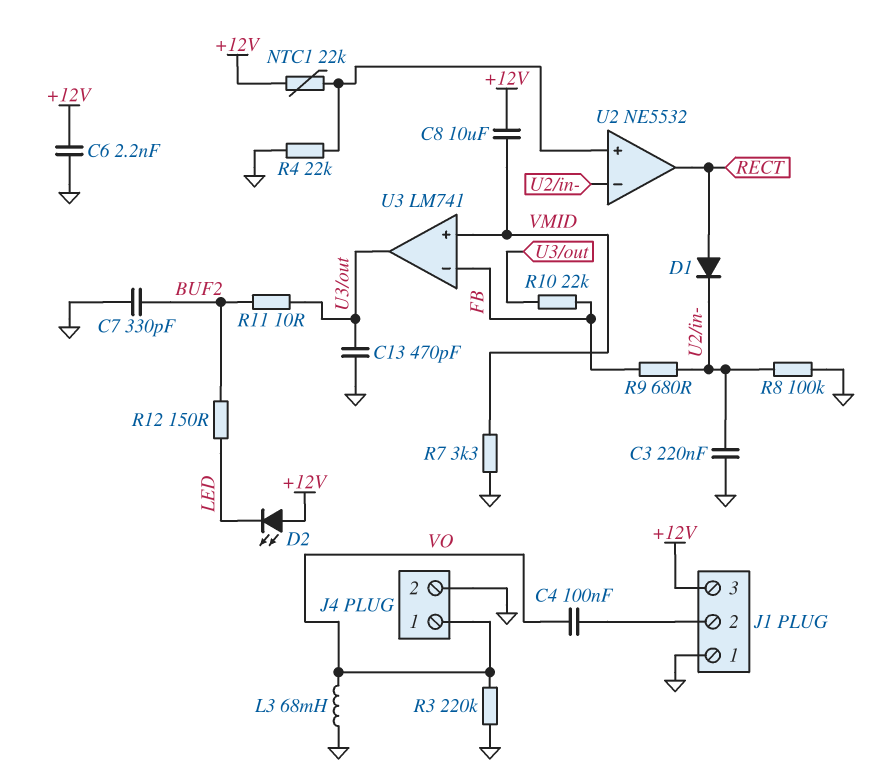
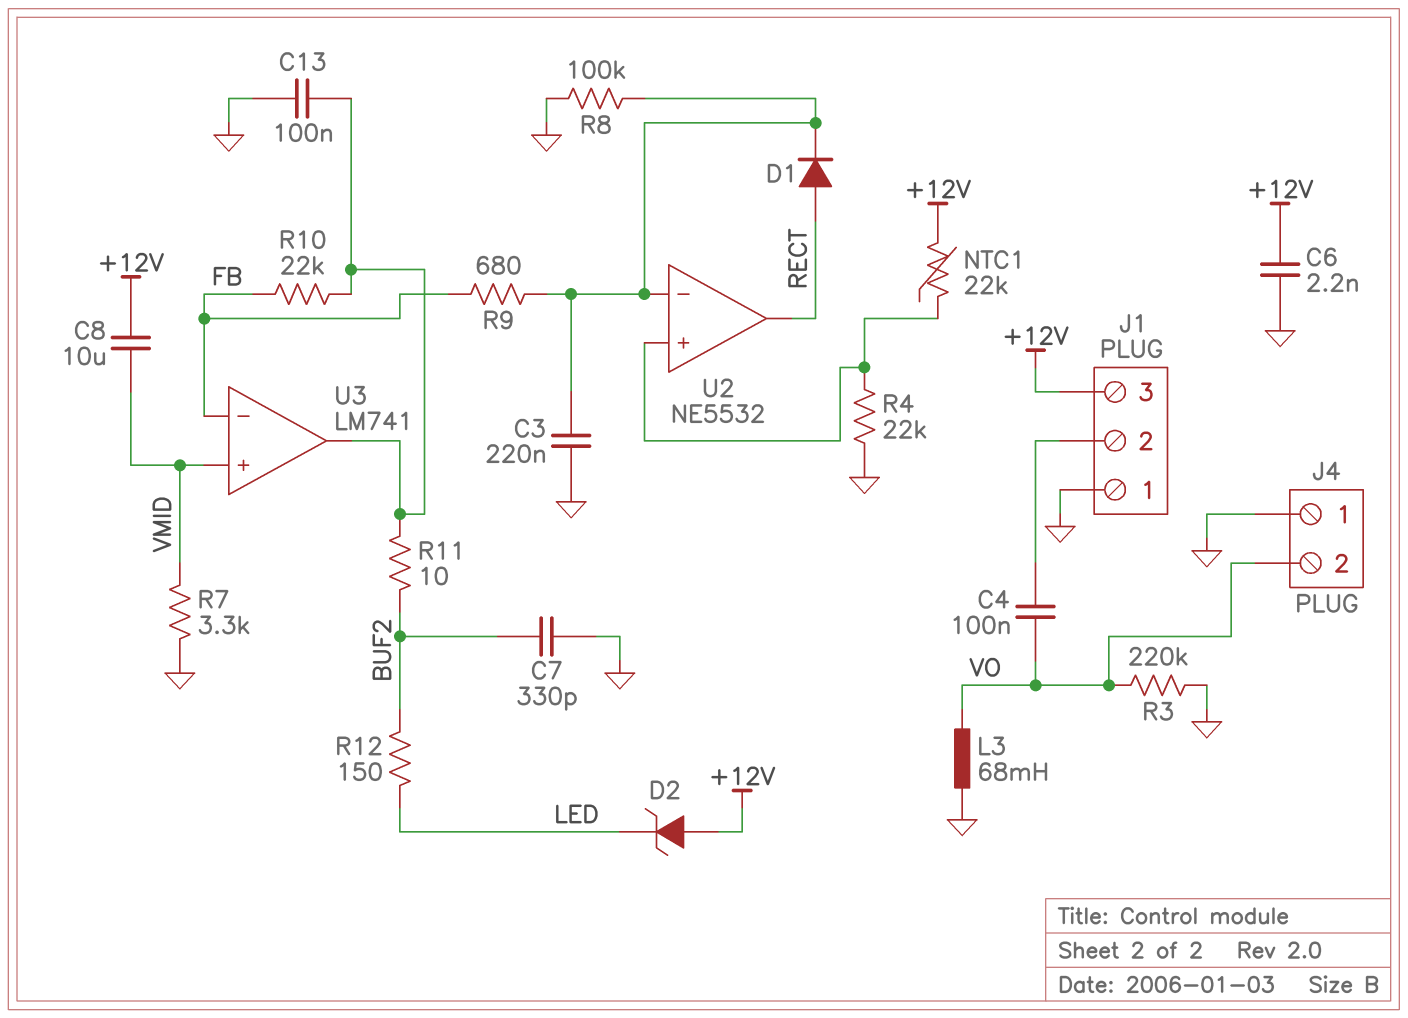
C13: 470pF (GND, U3/out) -> 100nF (GND, U3/out)
D2: LED (A +12V, K LED) -> zener (A +12V, K LED)
J4 pin 1: VO -> GND
J4 pin 2: GND -> VO

